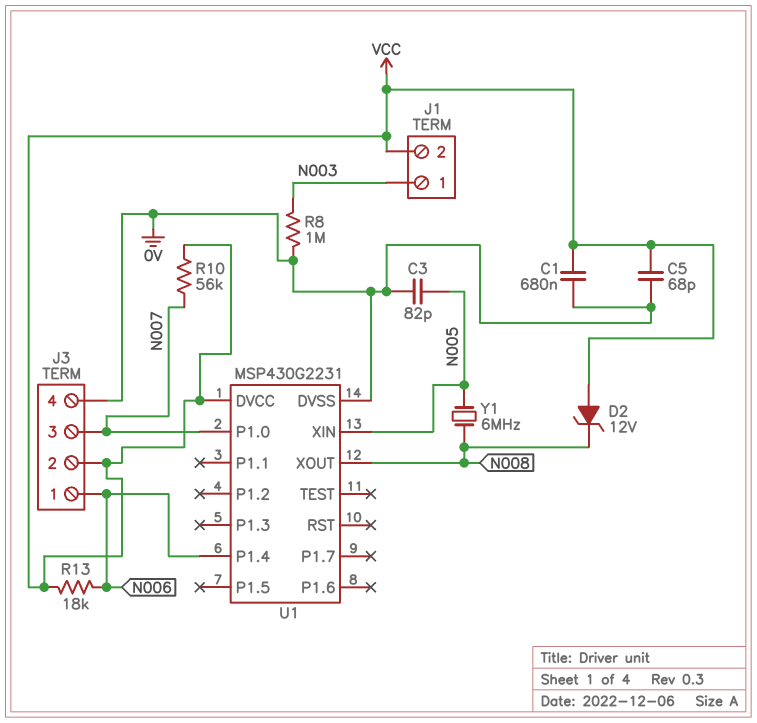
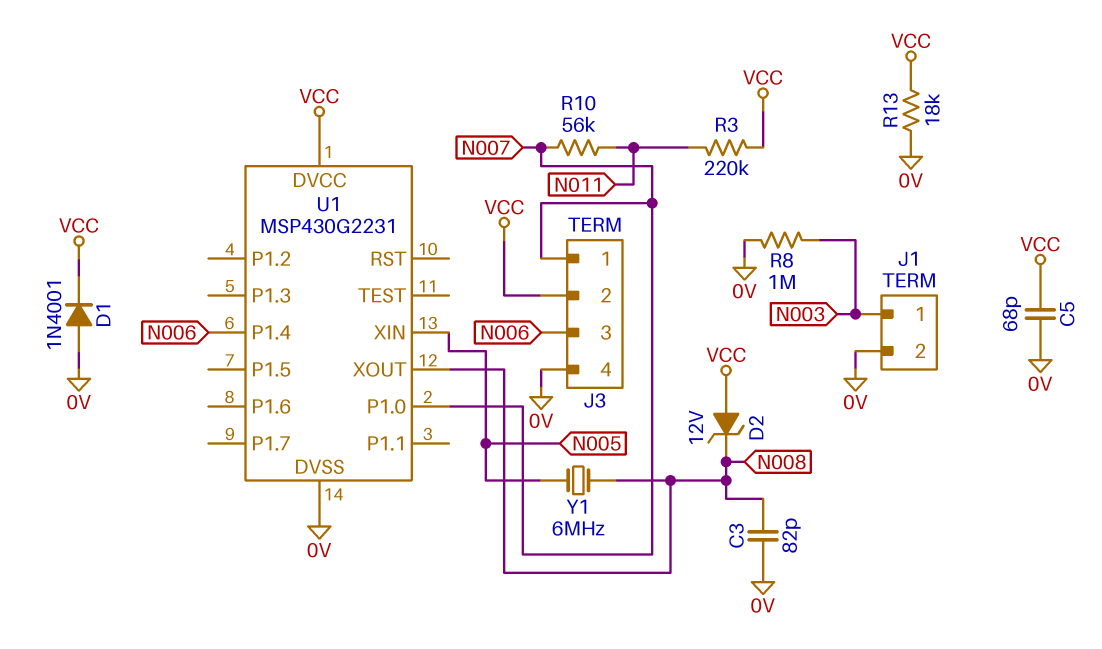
C1: 680nF (0V, VCC) -> none
C3: 82pF (0V, N005) -> 82pF (0V, N008)
D1: none -> diode 1N4001 (A 0V, K VCC)
J1 pin 2: VCC -> 0V
J3 pin 1: N006 -> N007
J3 pin 3: N007 -> N006
R3: none -> 220k (N011, VCC)
R10: 56k (N007, VCC) -> 56k (N007, N011)
R13: 18k (N006, VCC) -> 18k (0V, VCC)

